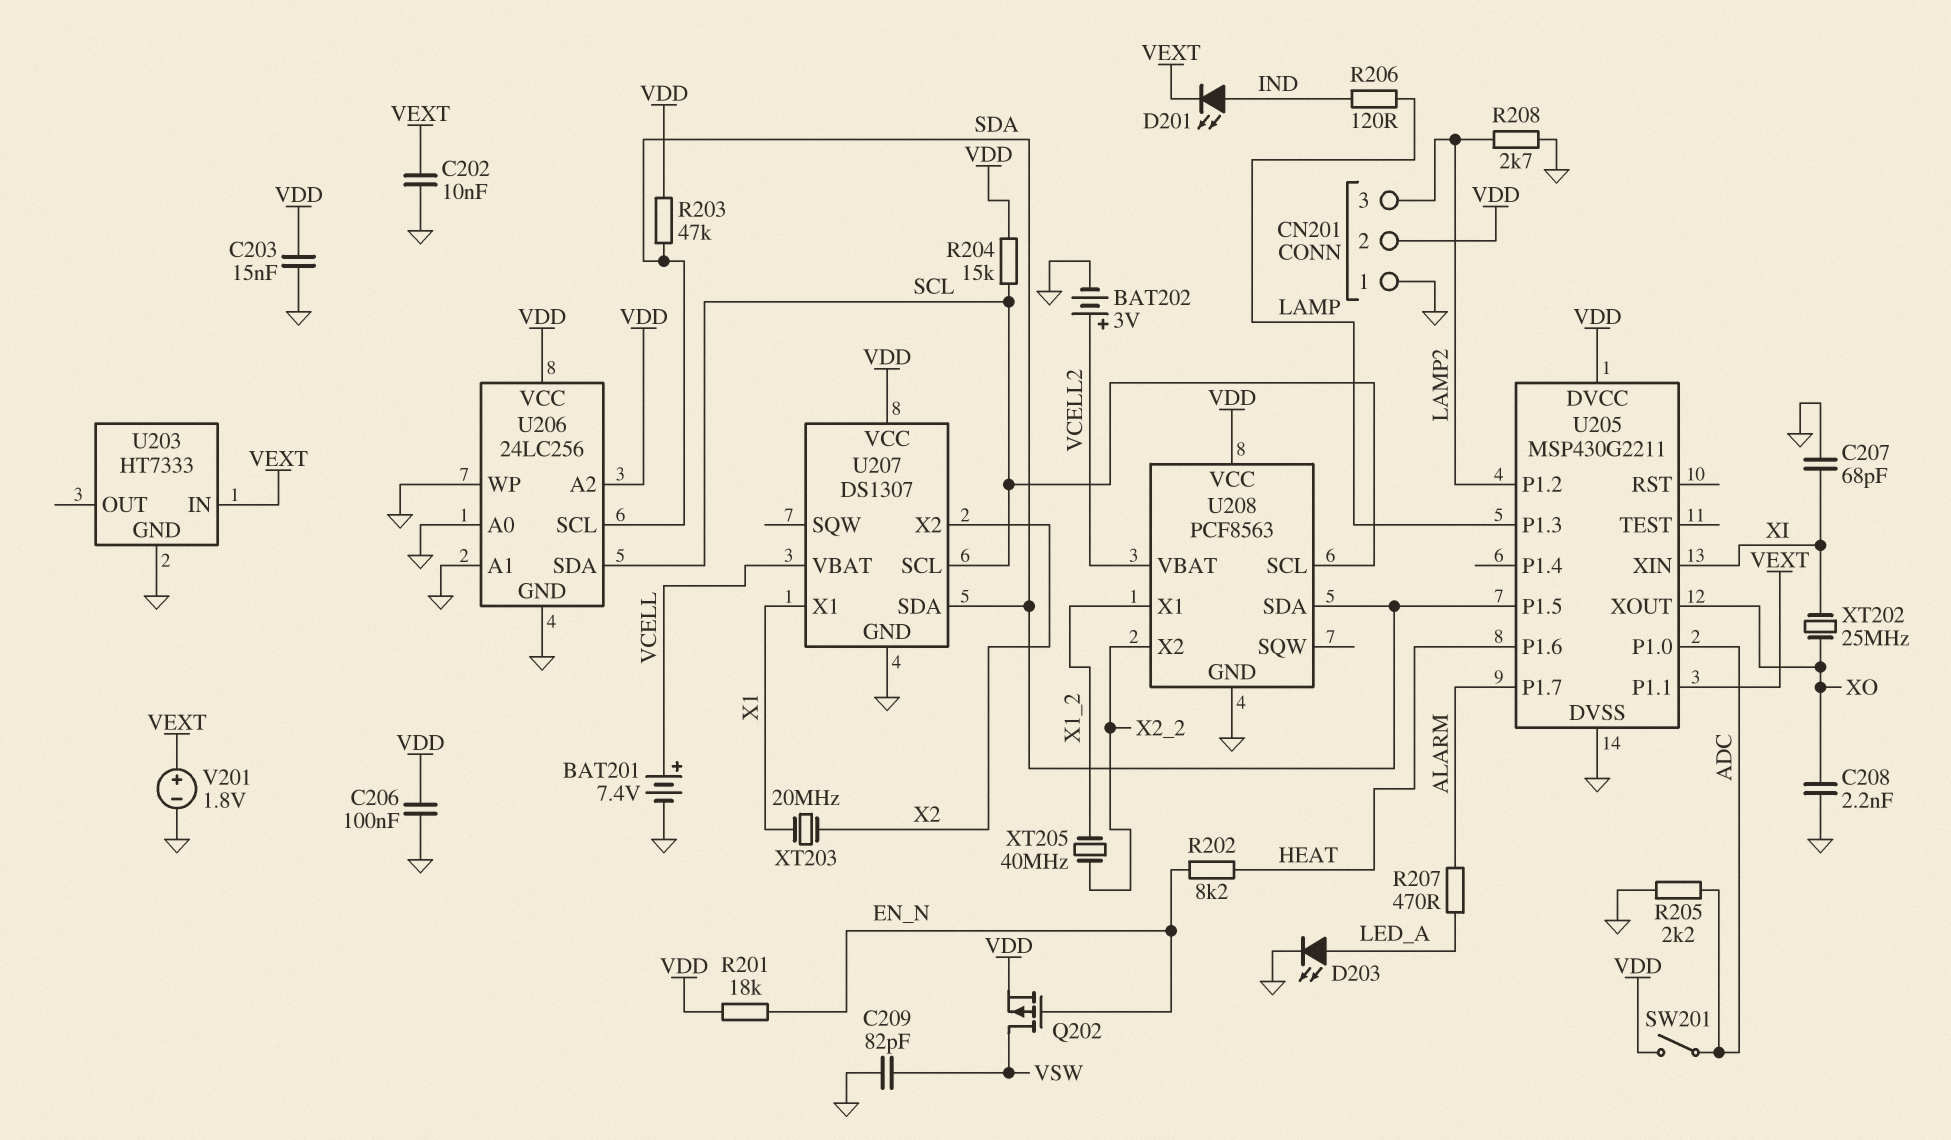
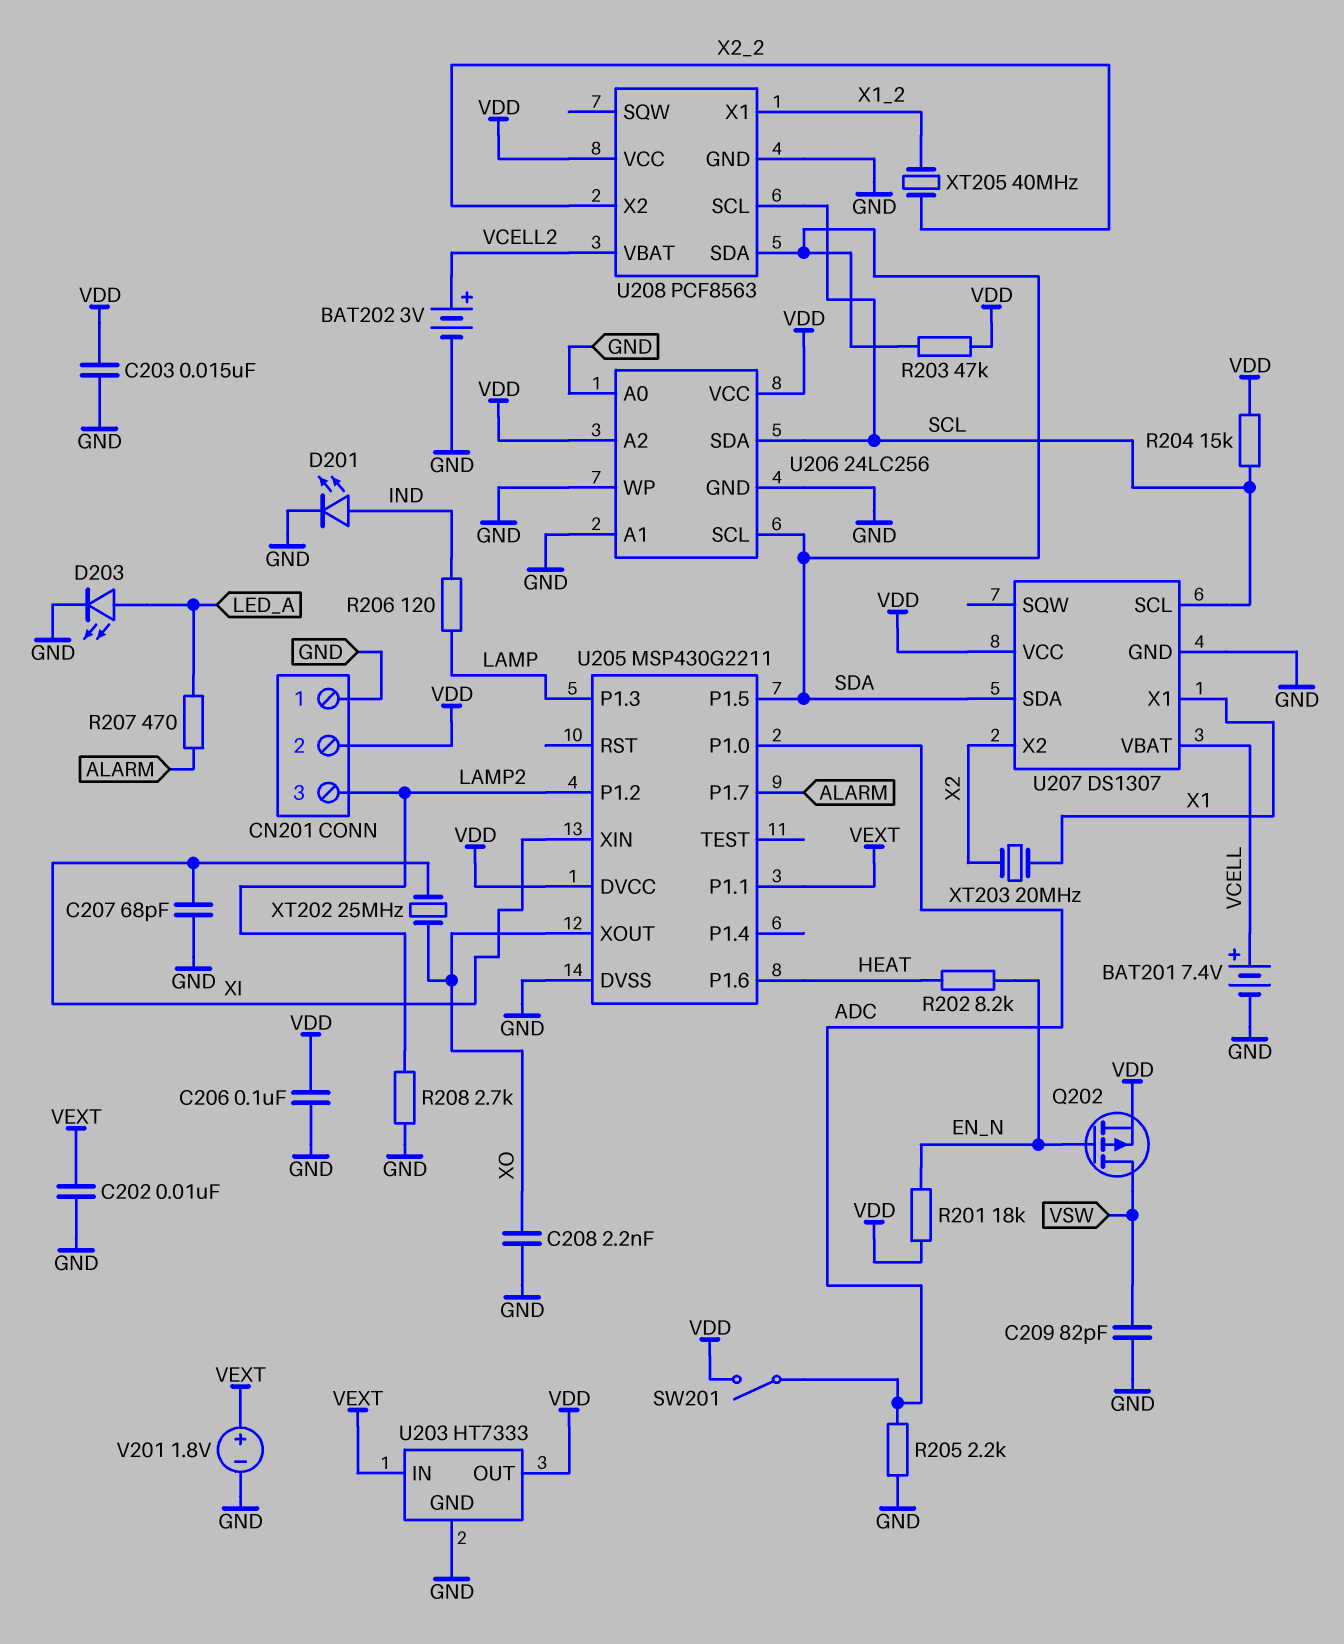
D201: LED (A IND, K VEXT) -> LED (A IND, K GND)
U203 pin OUT: none -> VDD

